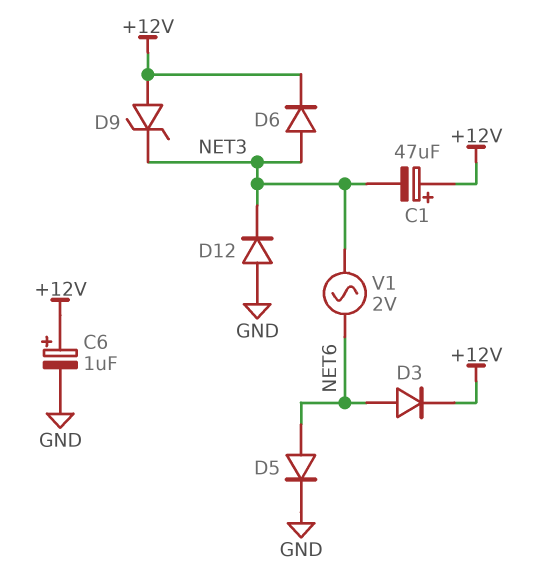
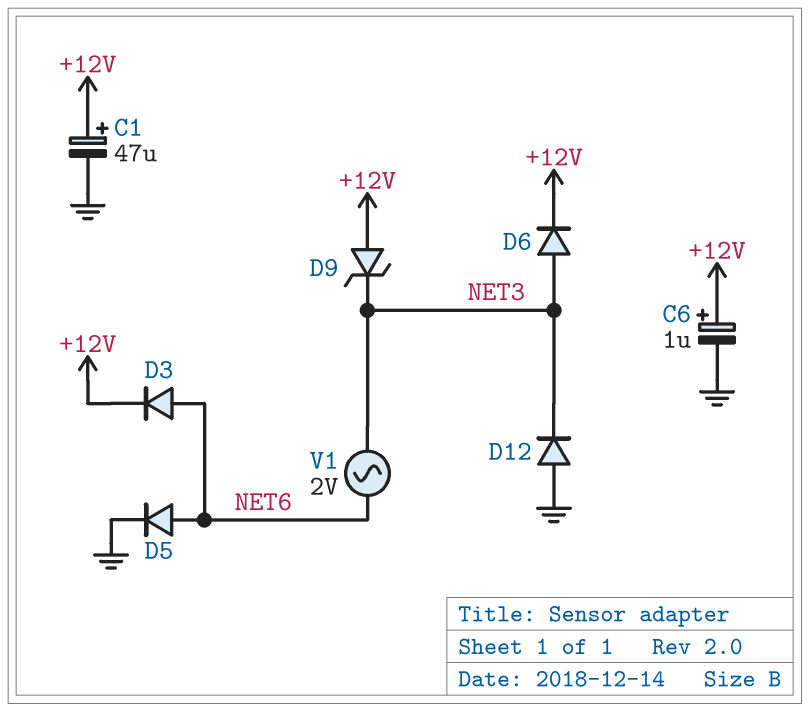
C1: 47uF (plus +12V, minus NET3) -> 47uF (plus +12V, minus GND)

